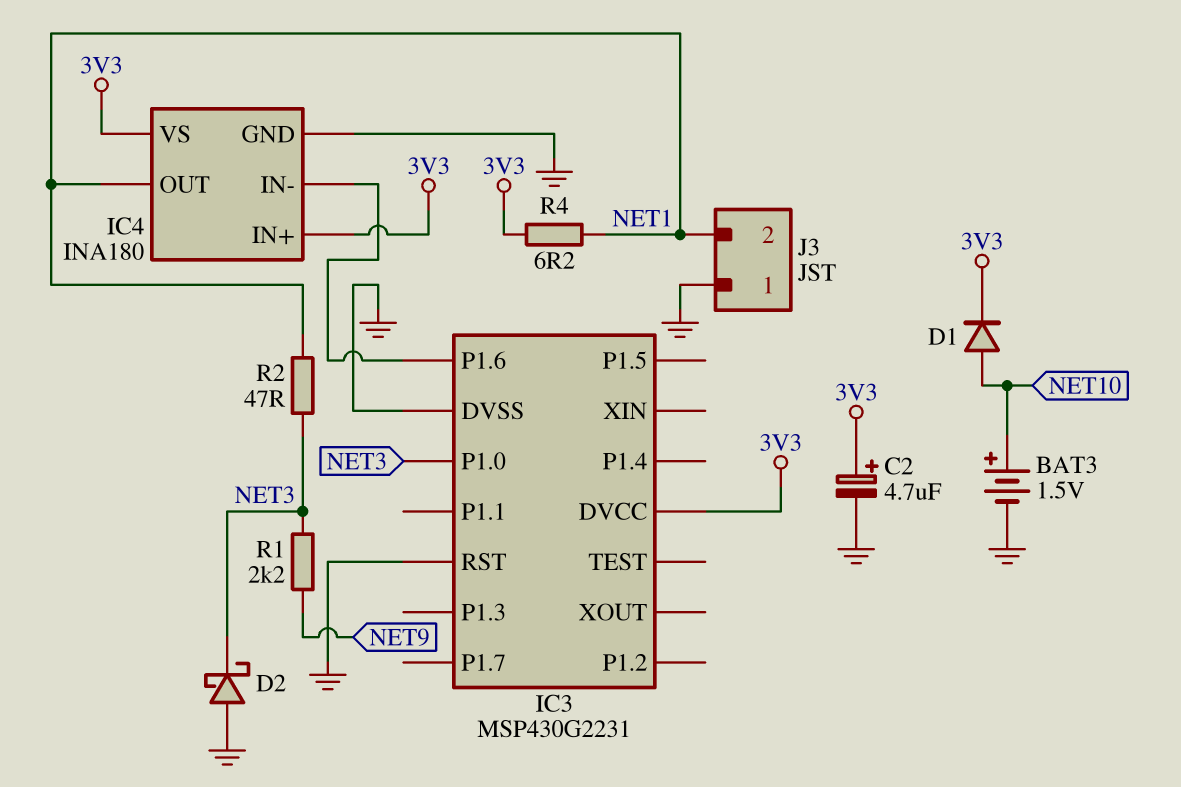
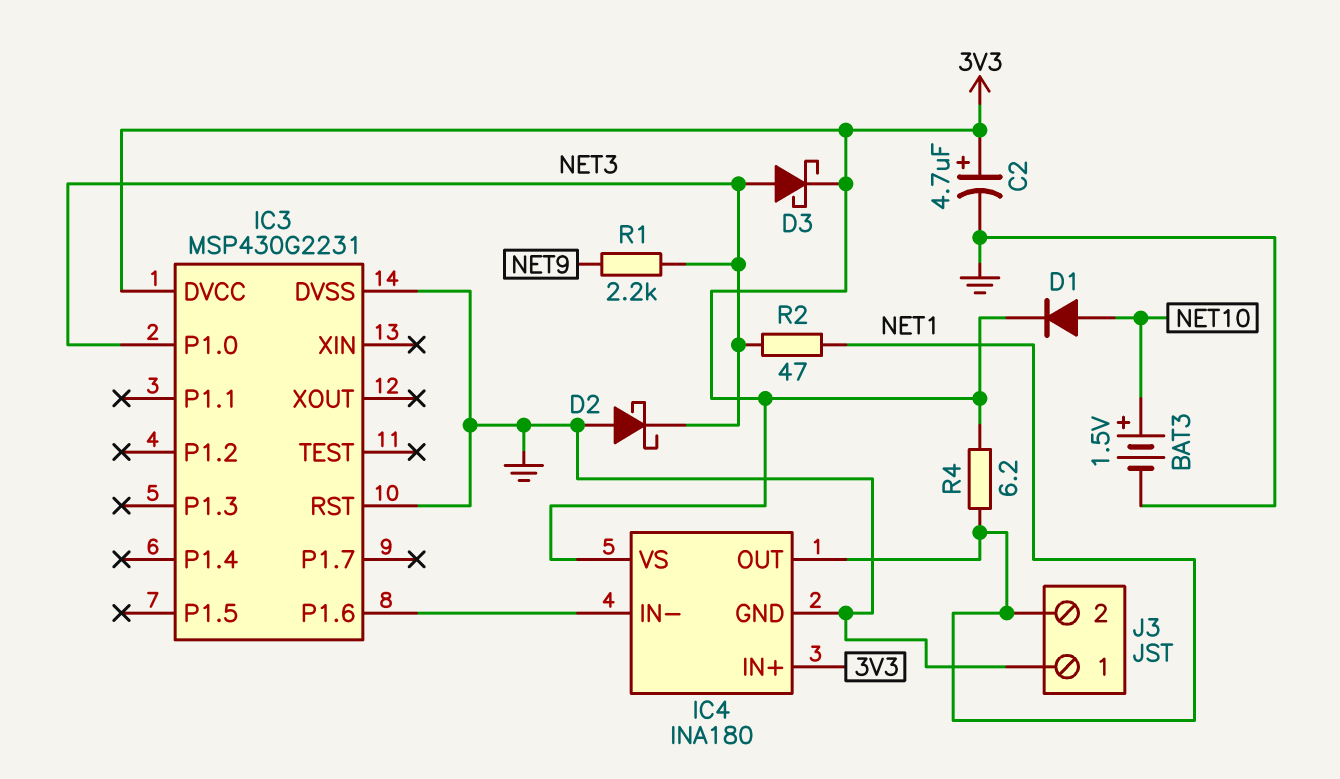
D3: none -> schottky (A NET3, K 3V3)

